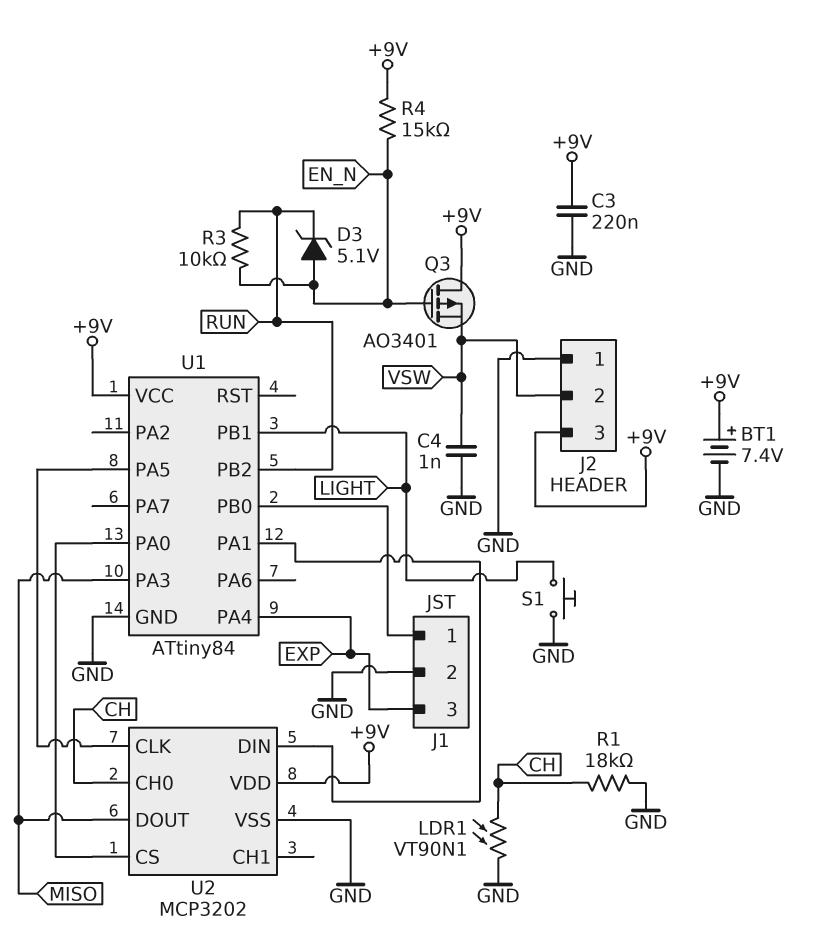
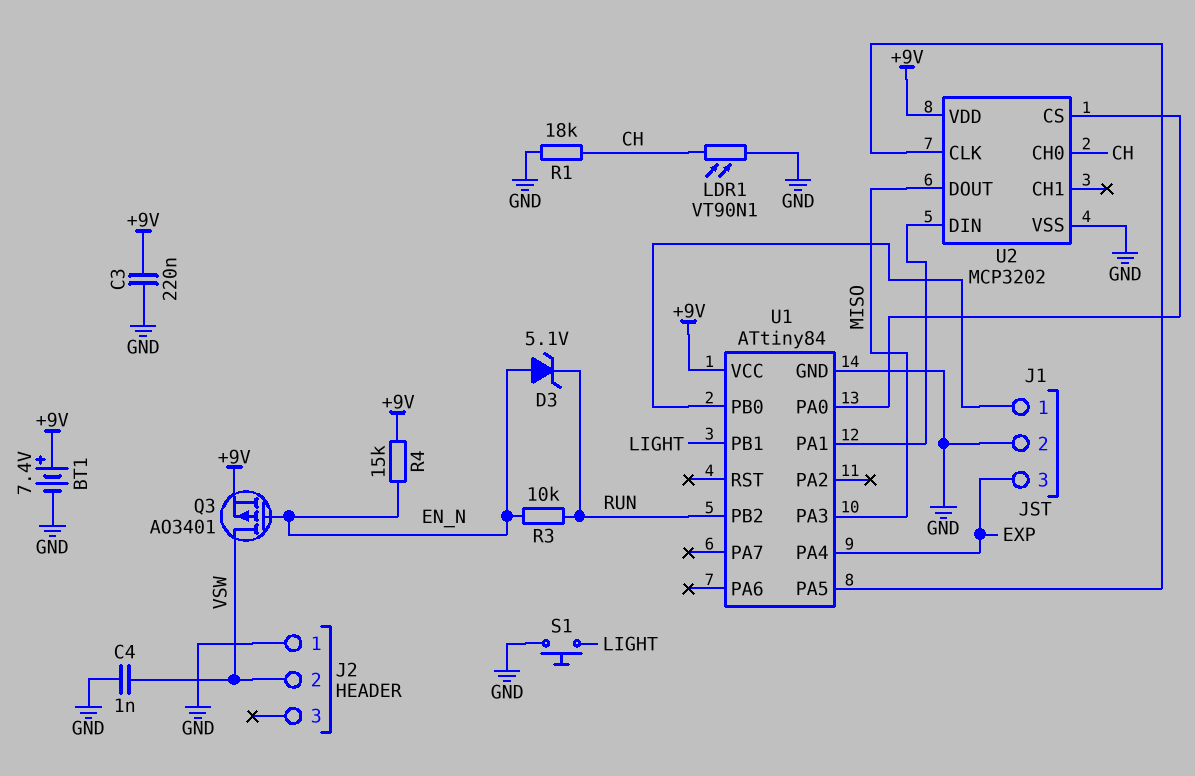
J2 pin 3: +9V -> none
Q3: PMOS AO3401 (G EN_N, D +9V, S VSW) -> PMOS AO3401 (G EN_N, D VSW, S +9V)

